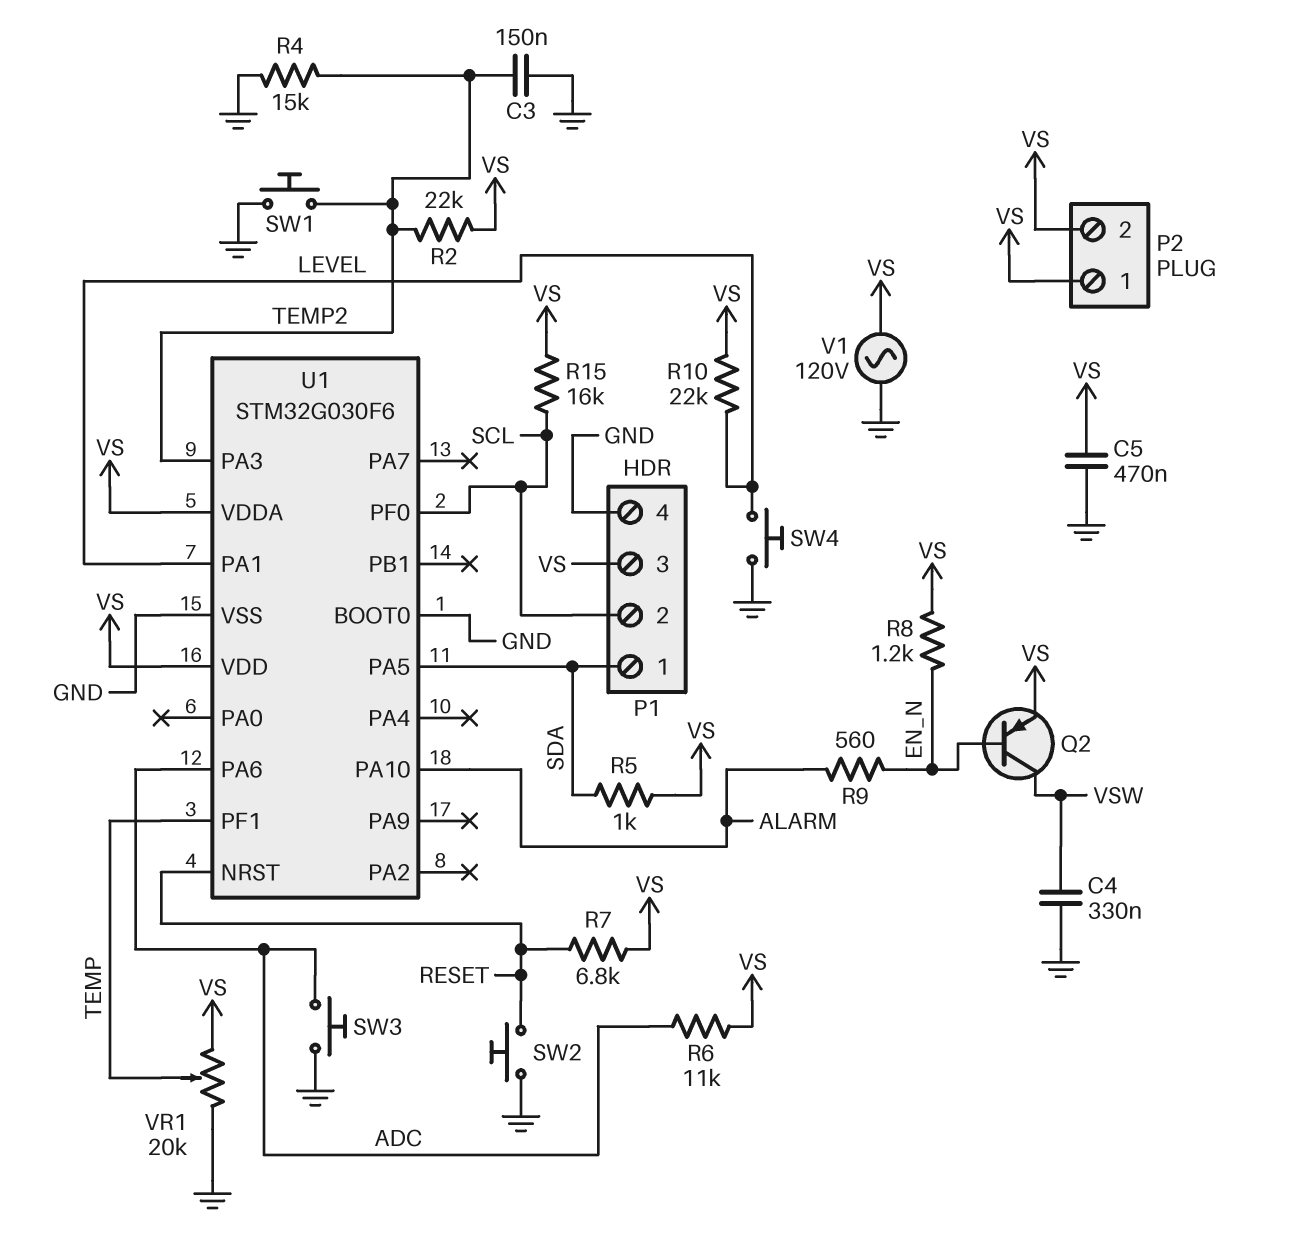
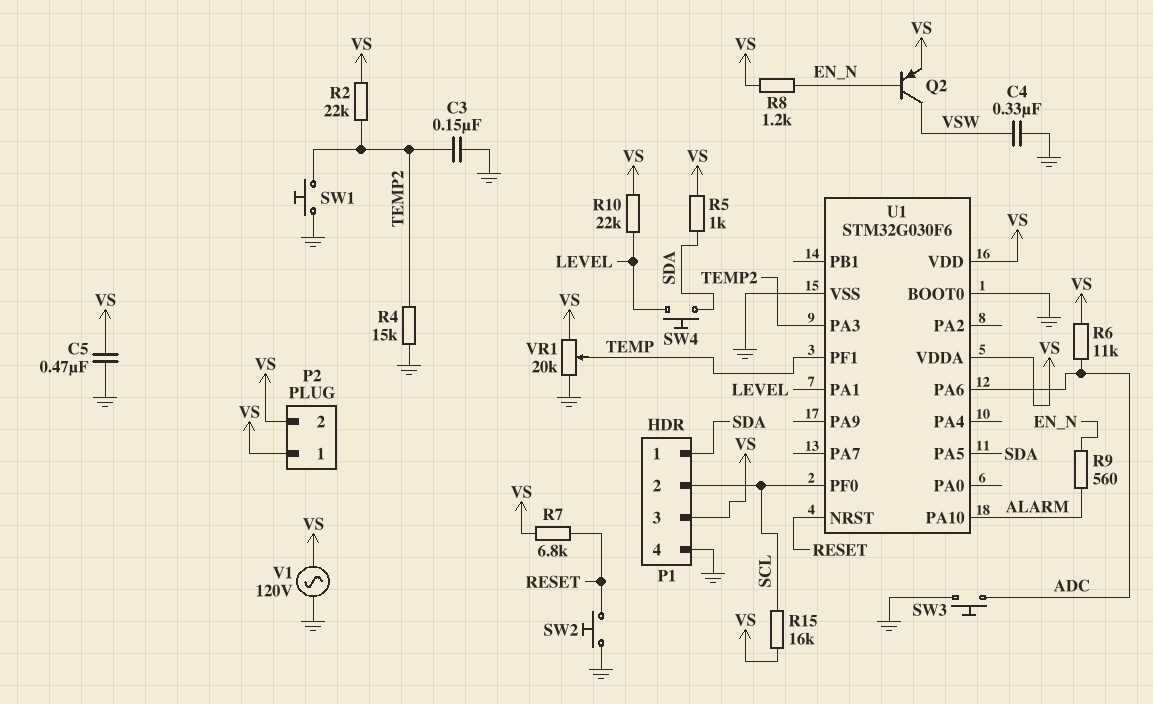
SW4: button (GND, LEVEL) -> button (LEVEL, SDA)

